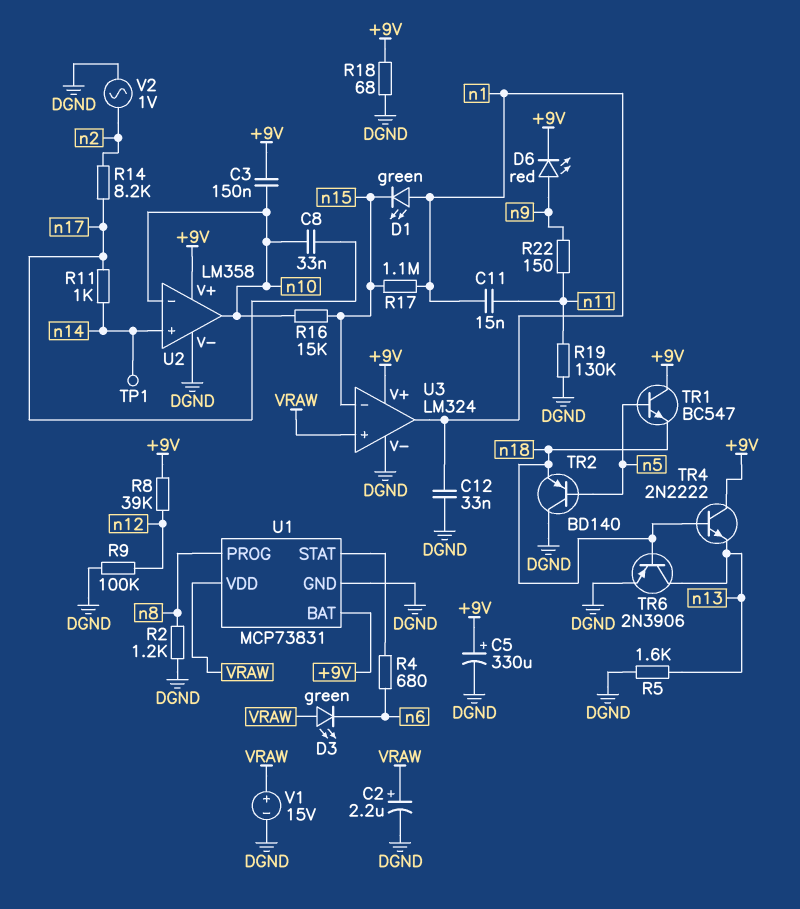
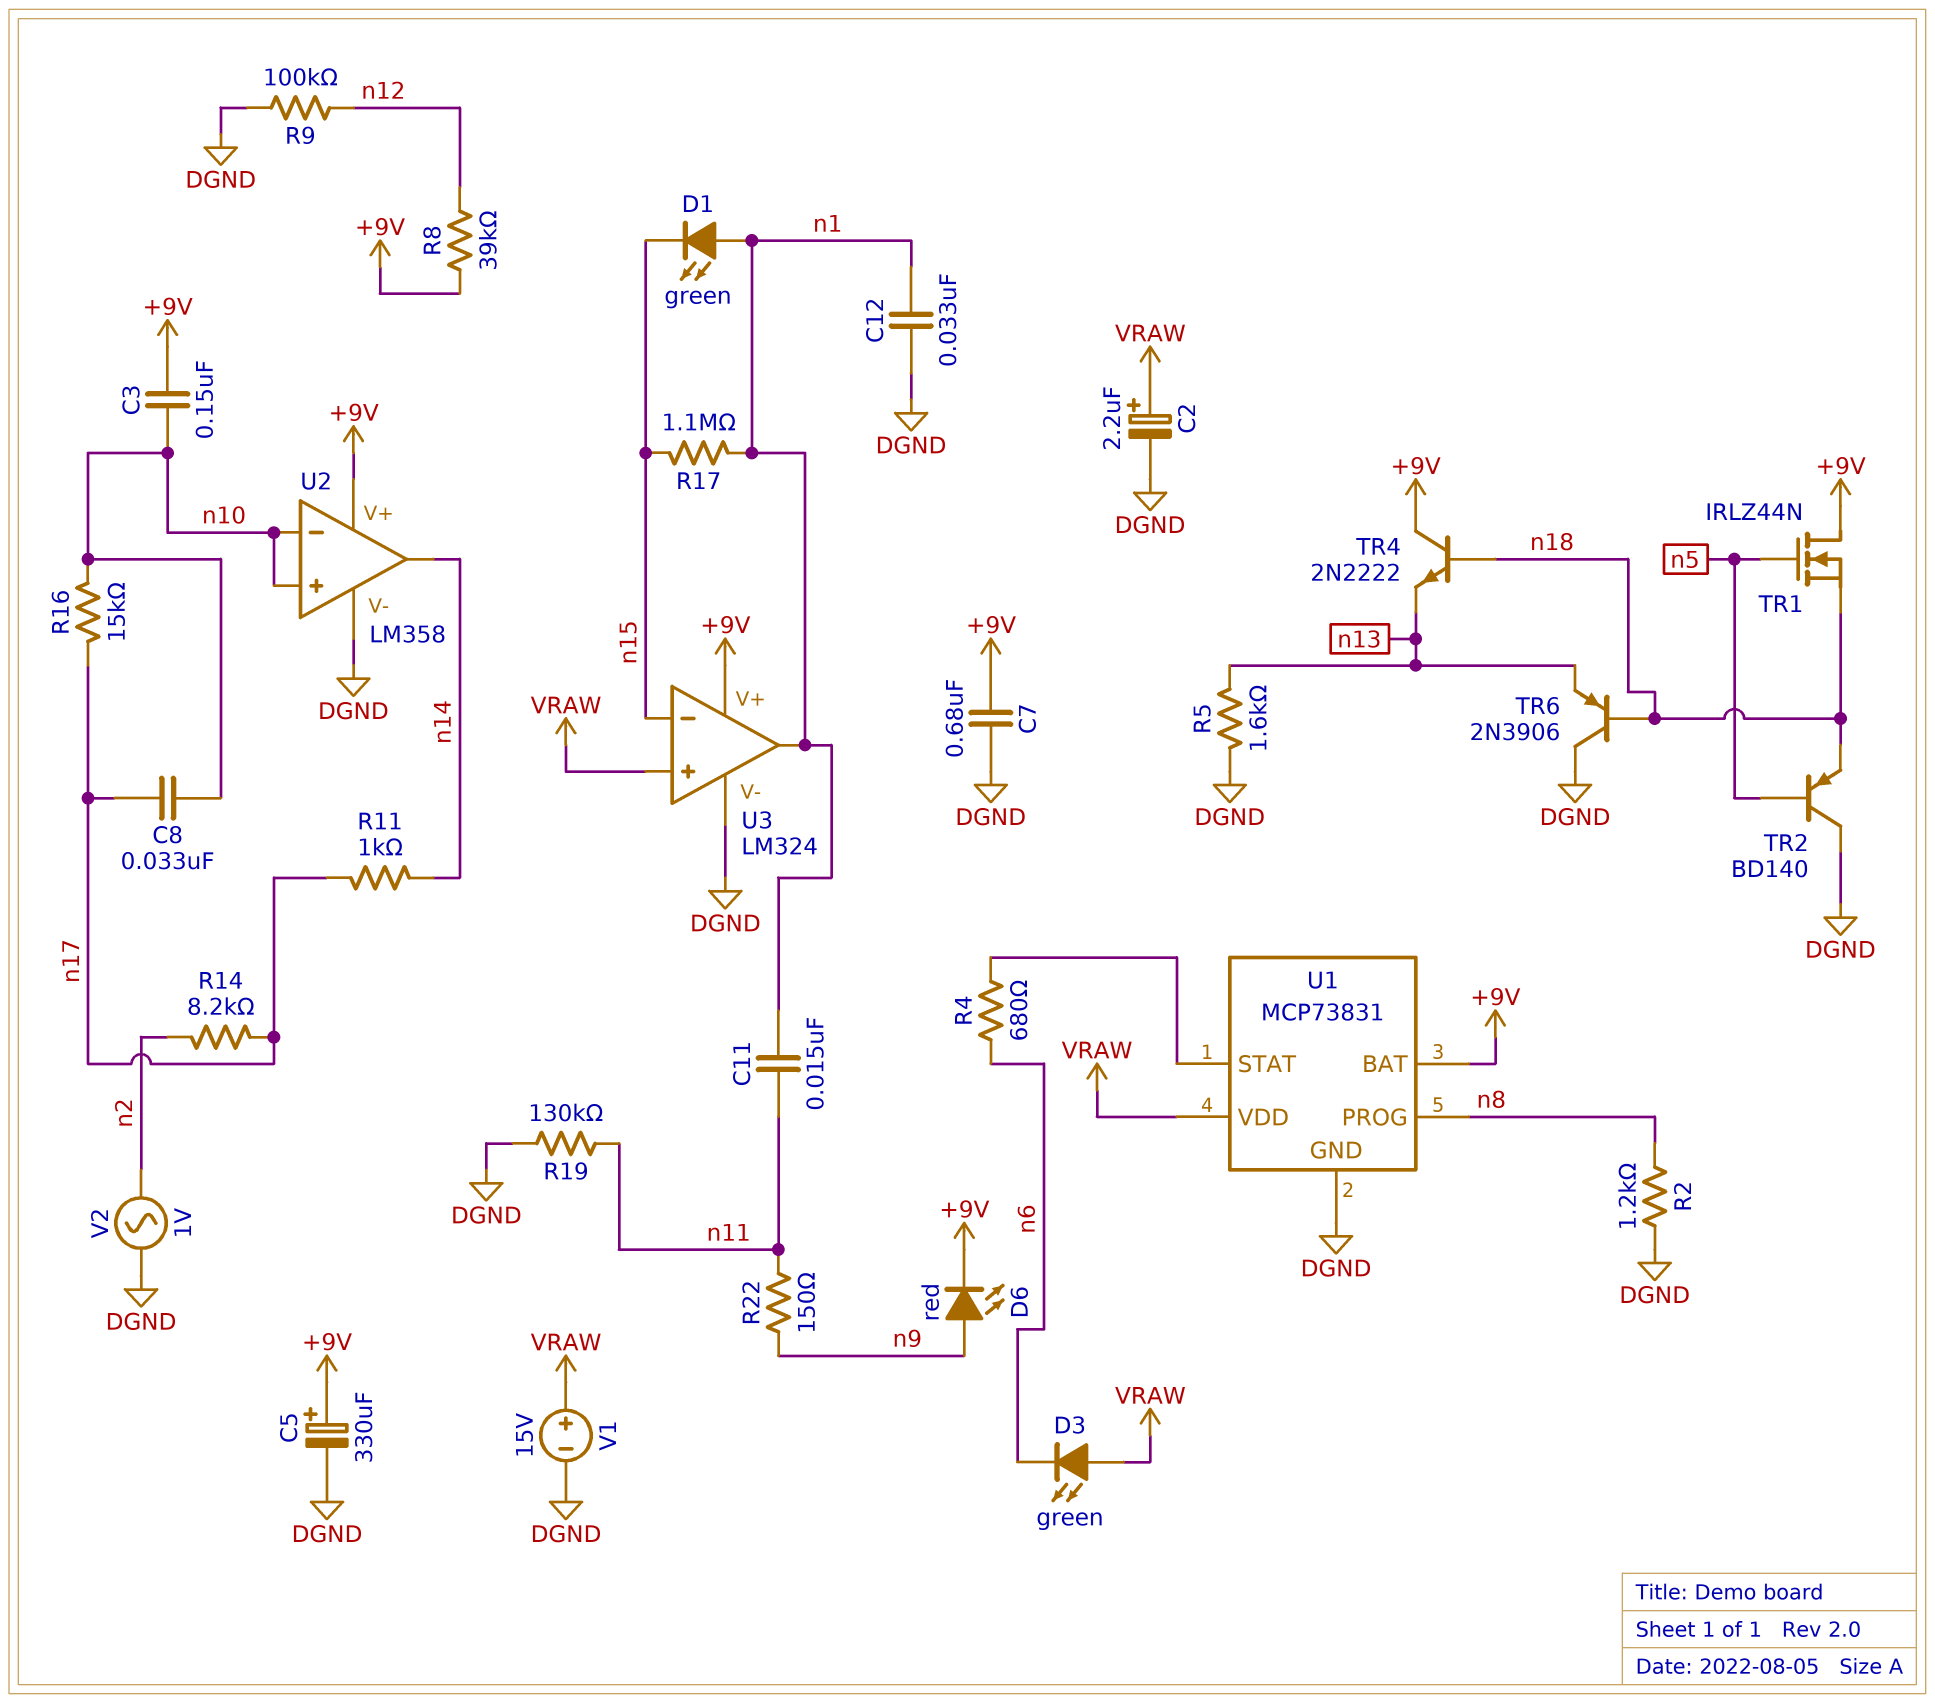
C7: none -> 680nF (+9V, DGND)
R16: 15k (n10, n15) -> 15k (n10, n17)
R18: 68 (+9V, DGND) -> none
TP1: test point (n14) -> none
TR1: NPN BC547 (B n5, C +9V, E n18) -> NMOS IRLZ44N (G n5, D +9V, S n18)
TR6: PNP 2N3906 (B n18, C n13, E DGND) -> PNP 2N3906 (B n18, C DGND, E n13)
U2 pin in+: n14 -> n10
U2 pin out: n10 -> n14

